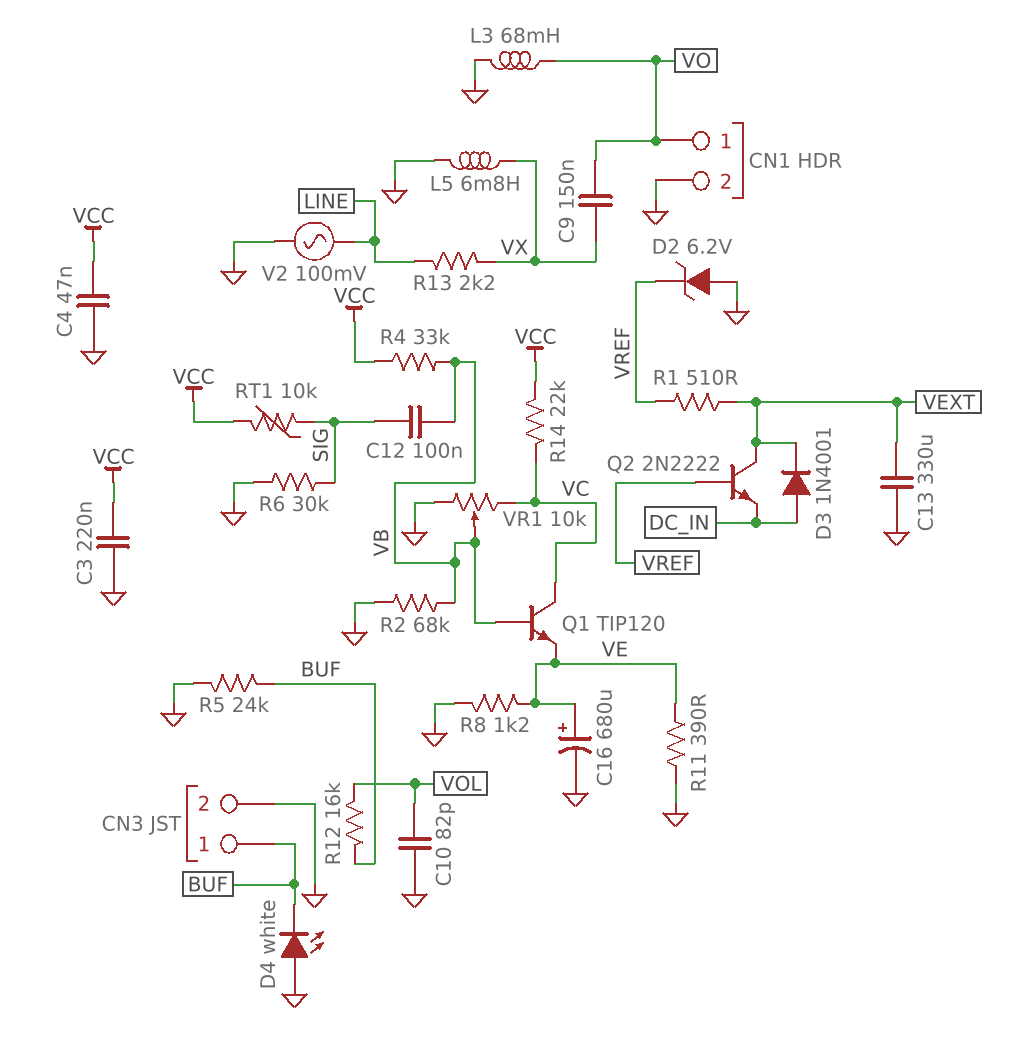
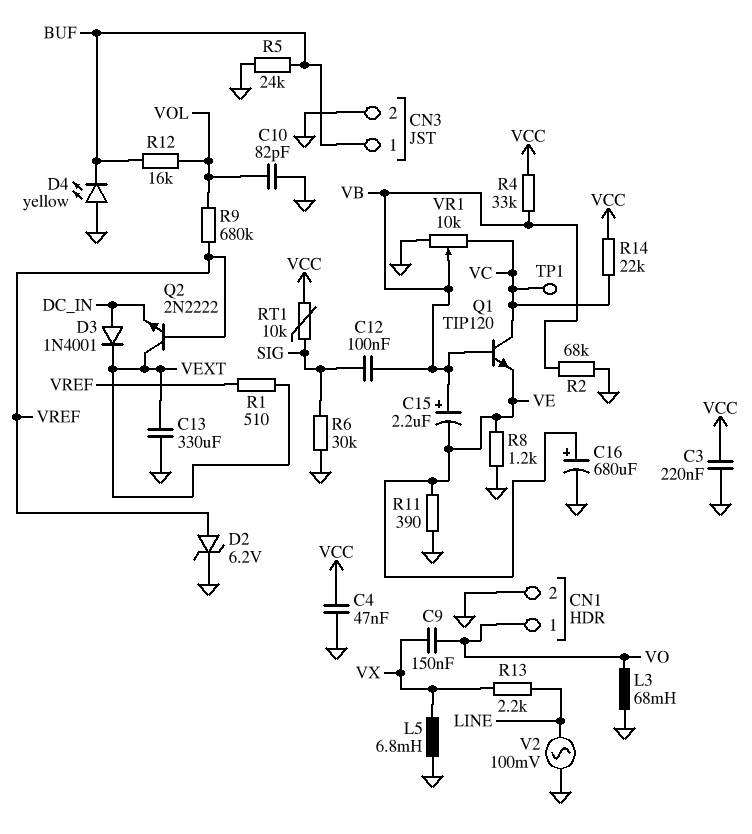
C15: none -> 2.2uF (plus VB, minus VE)
D2: zener 6.2V (A GND, K VREF) -> zener 6.2V (A VREF, K GND)
D4: LED white (A GND, K BUF) -> LED yellow (A GND, K BUF)
R9: none -> 680k (VOL, VREF)
TP1: none -> test point (VC)

